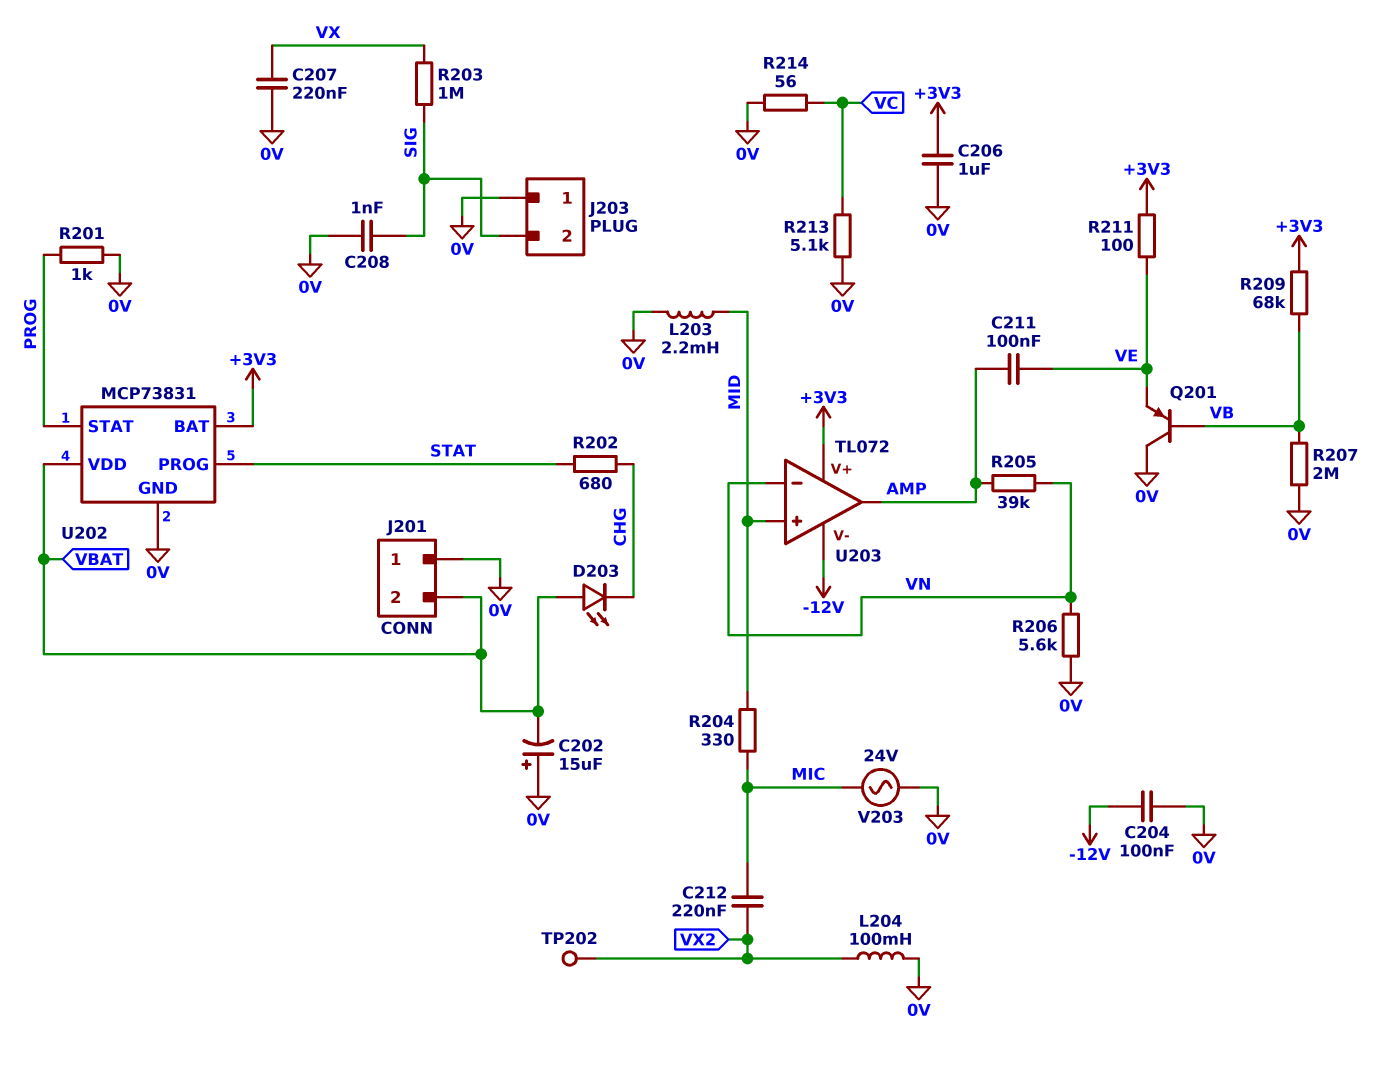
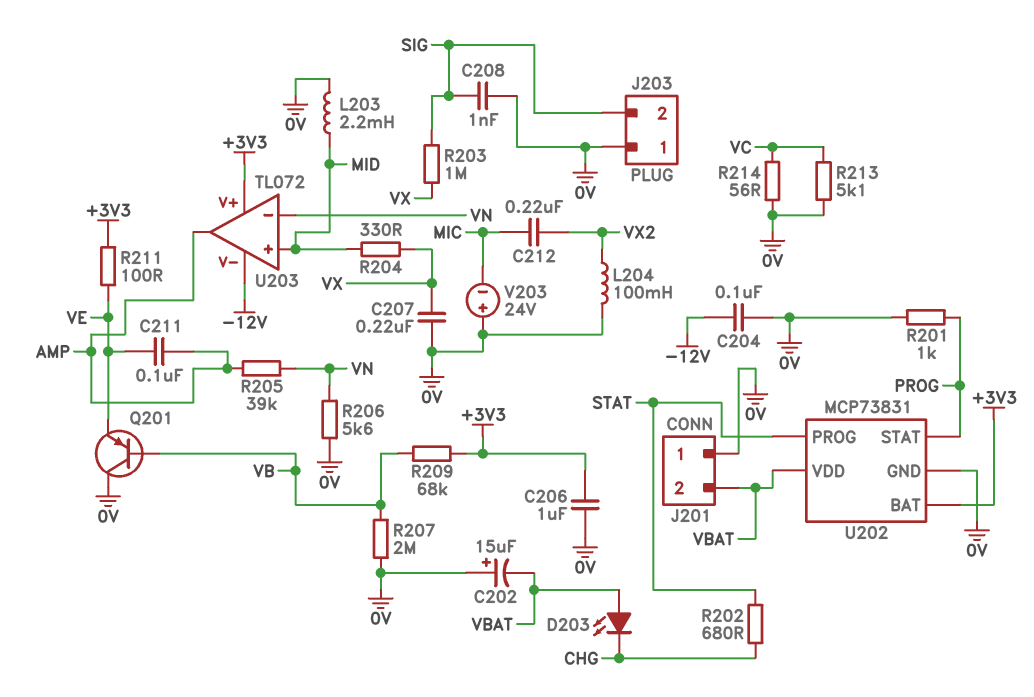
R204: 330 (MIC, MID) -> 330 (MID, VX)
TP202: test point (VX2) -> none
V203: AC 24V (0V, MIC) -> 24V (plus 0V, minus MIC)

